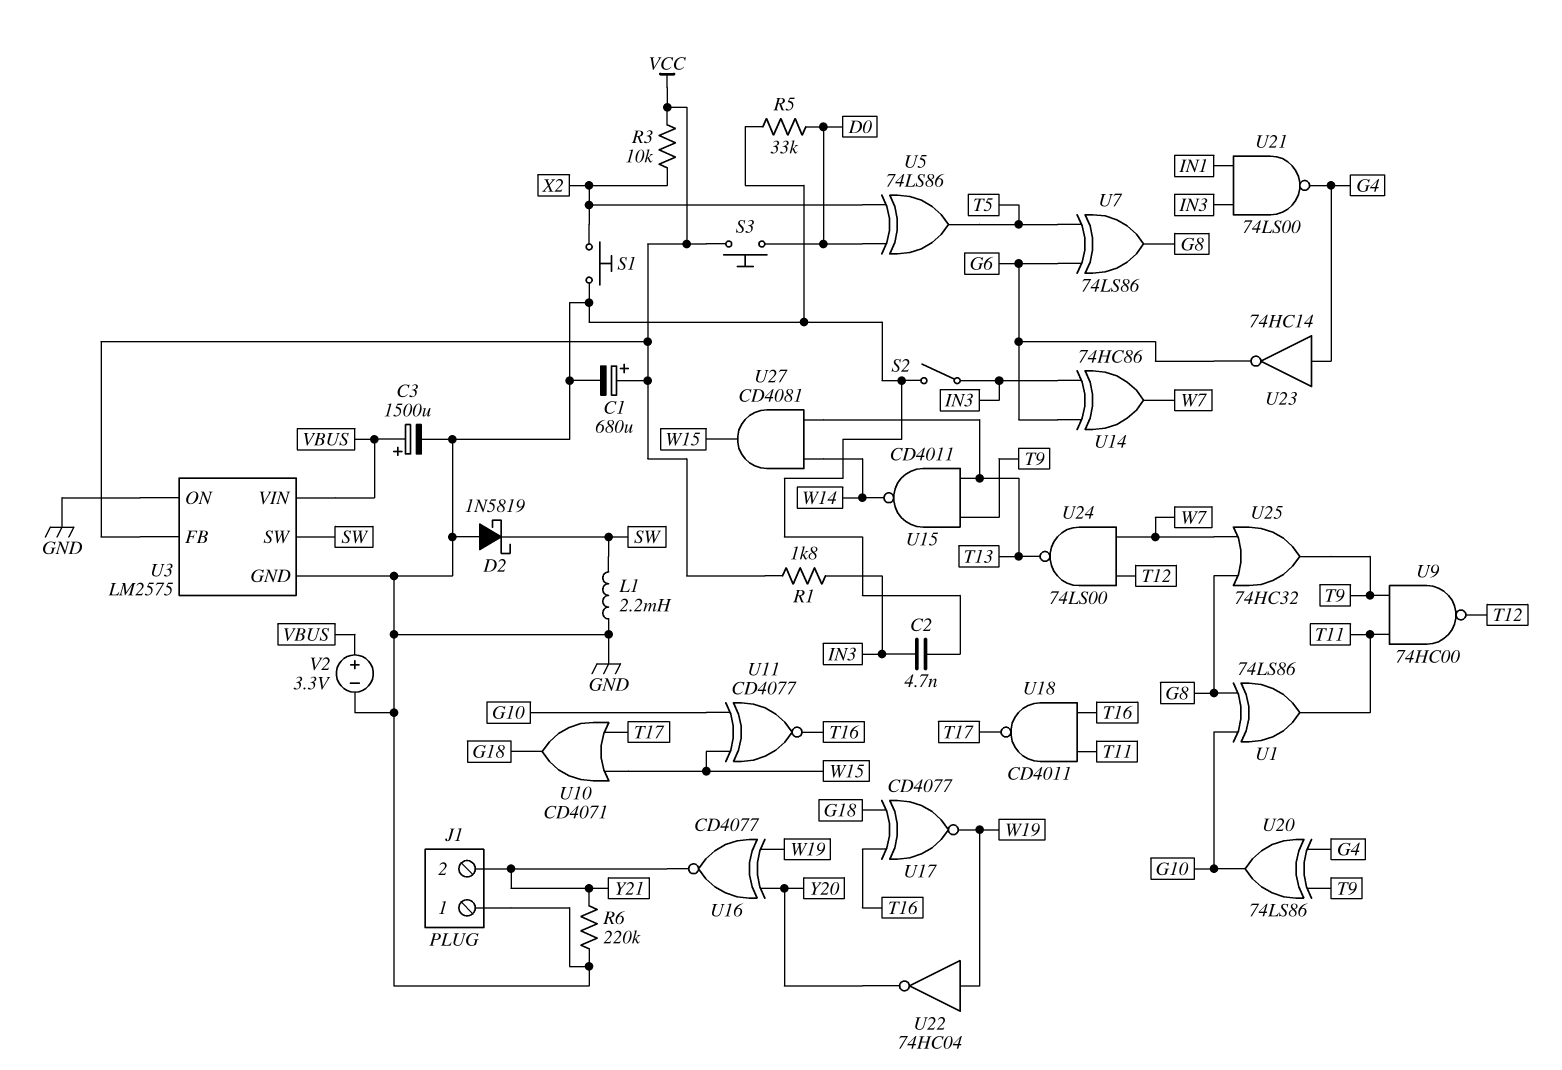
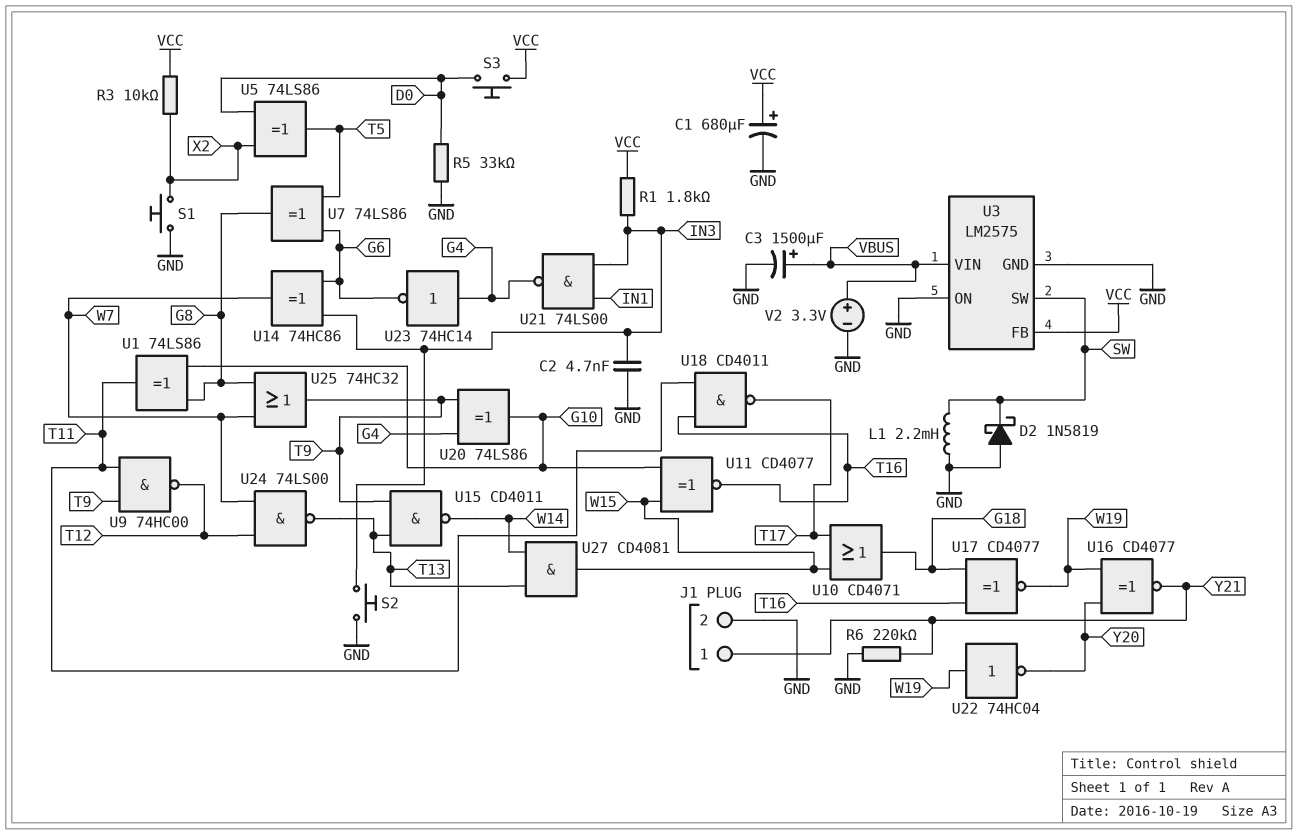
J1 pin 1: GND -> Y21
J1 pin 2: Y21 -> GND
S2: switch (GND, IN3) -> button (GND, IN3)

